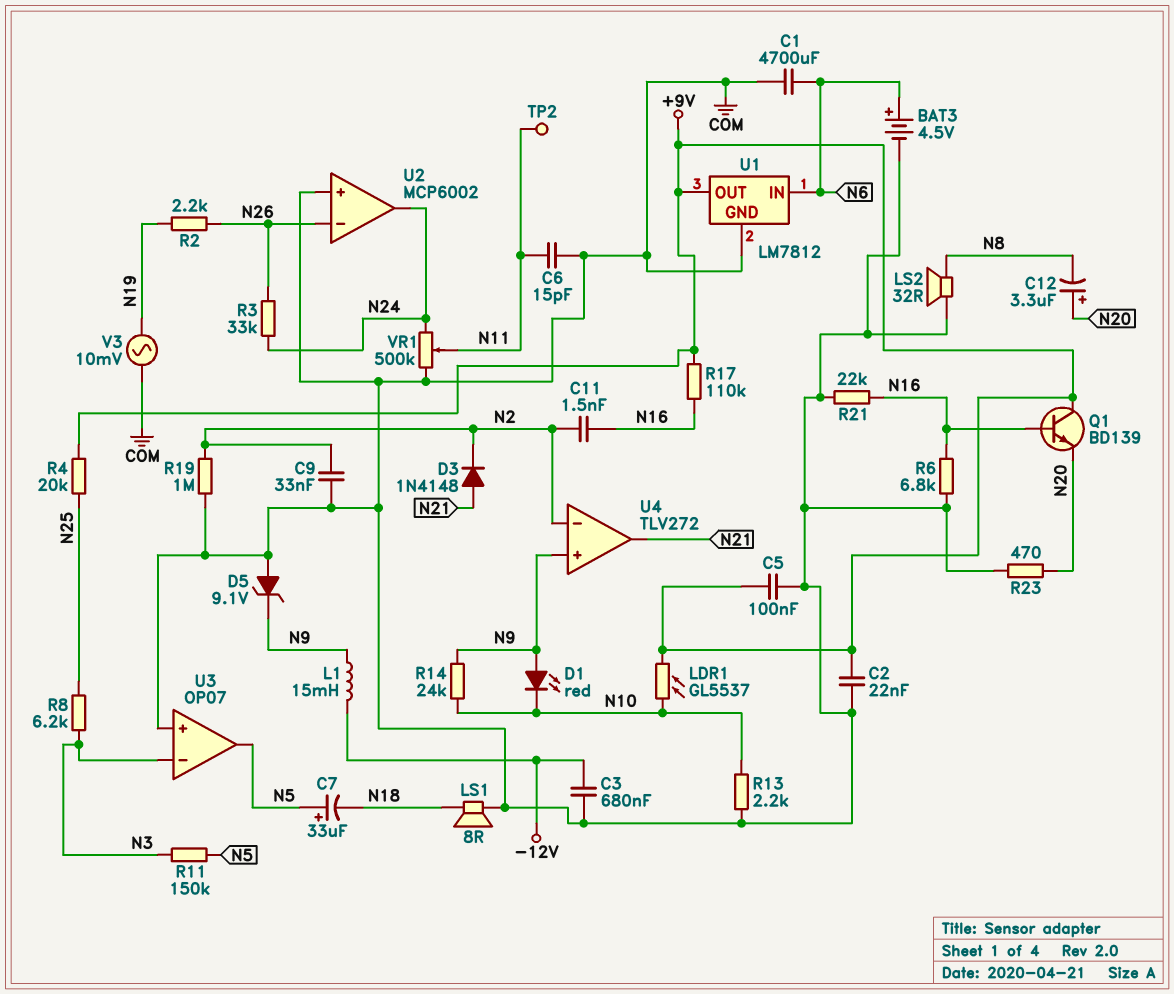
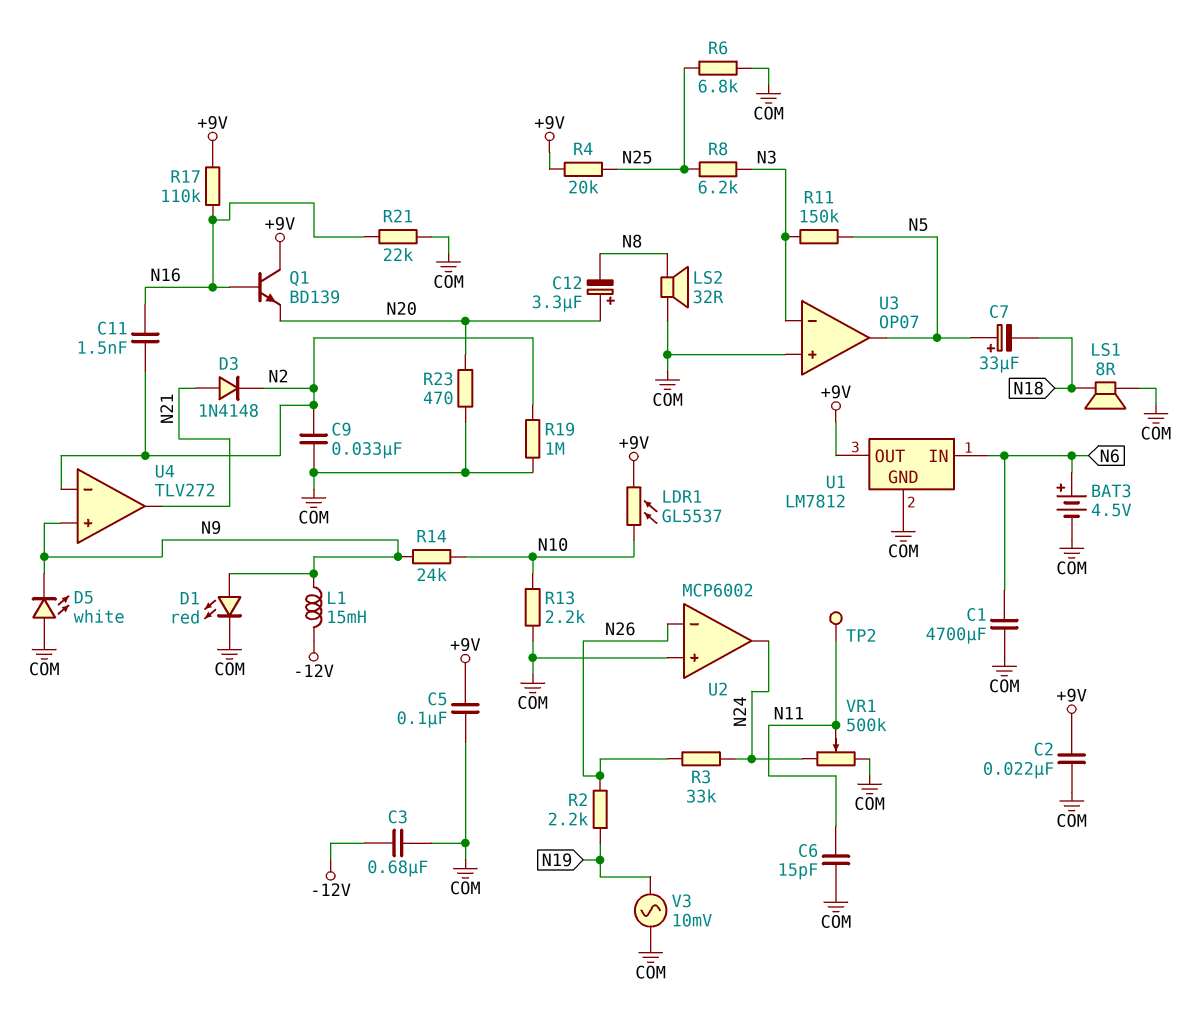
D1: LED red (A N9, K N10) -> LED red (A N9, K COM)
D5: zener 9.1V (A COM, K N9) -> LED white (A COM, K N9)
R6: 6.8k (COM, N16) -> 6.8k (COM, N25)

